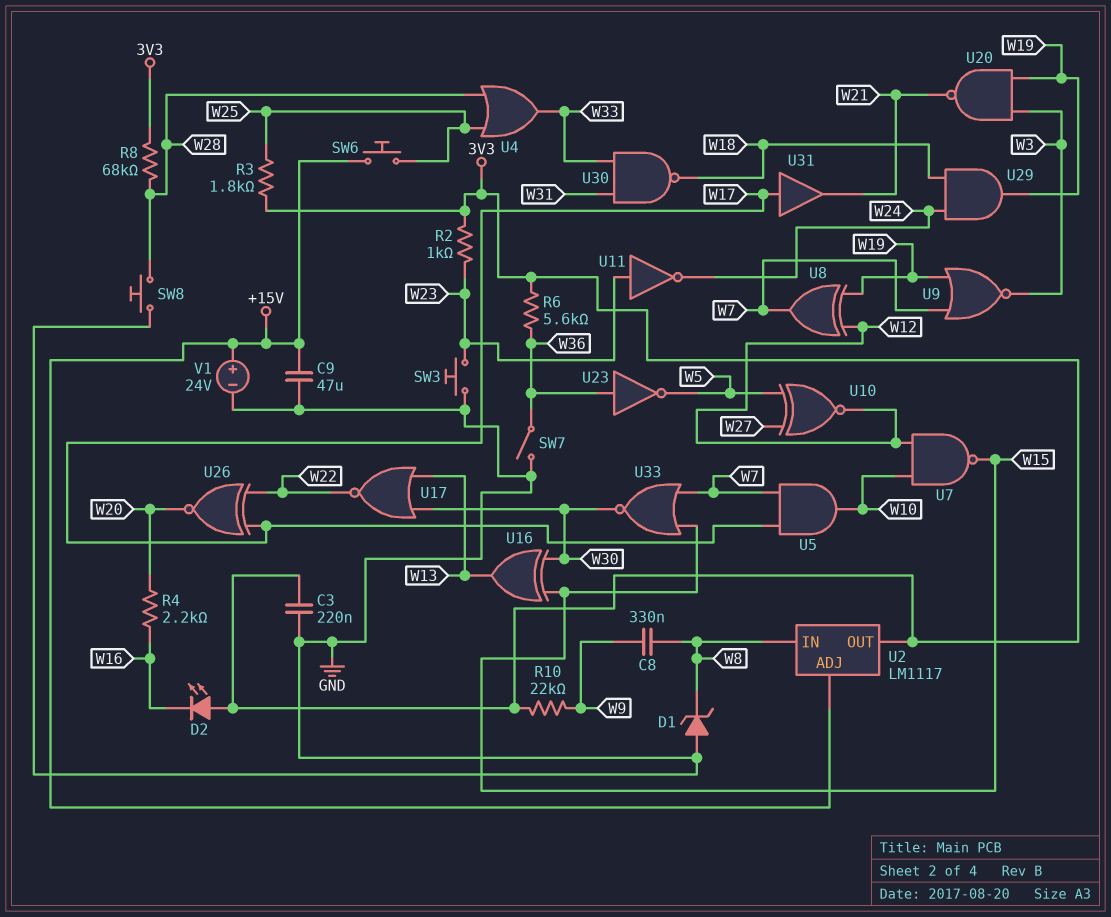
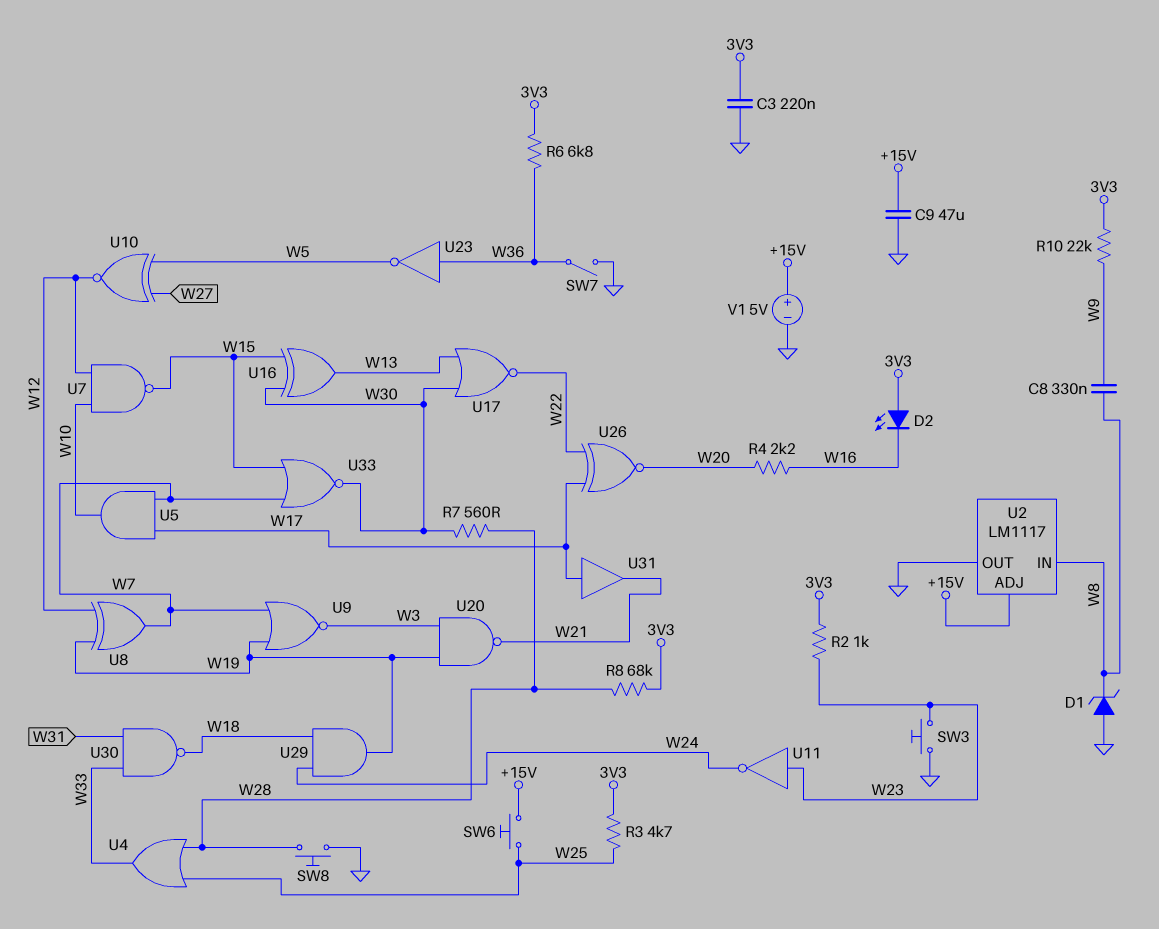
R3: 1.8k (3V3, W25) -> 4.7k (3V3, W25)
R6: 5.6k (3V3, W36) -> 6.8k (3V3, W36)
R7: none -> 560 (W28, W30)
U2 pin OUT: 3V3 -> GND
V1: 24V (plus +15V, minus GND) -> 5V (plus +15V, minus GND)

